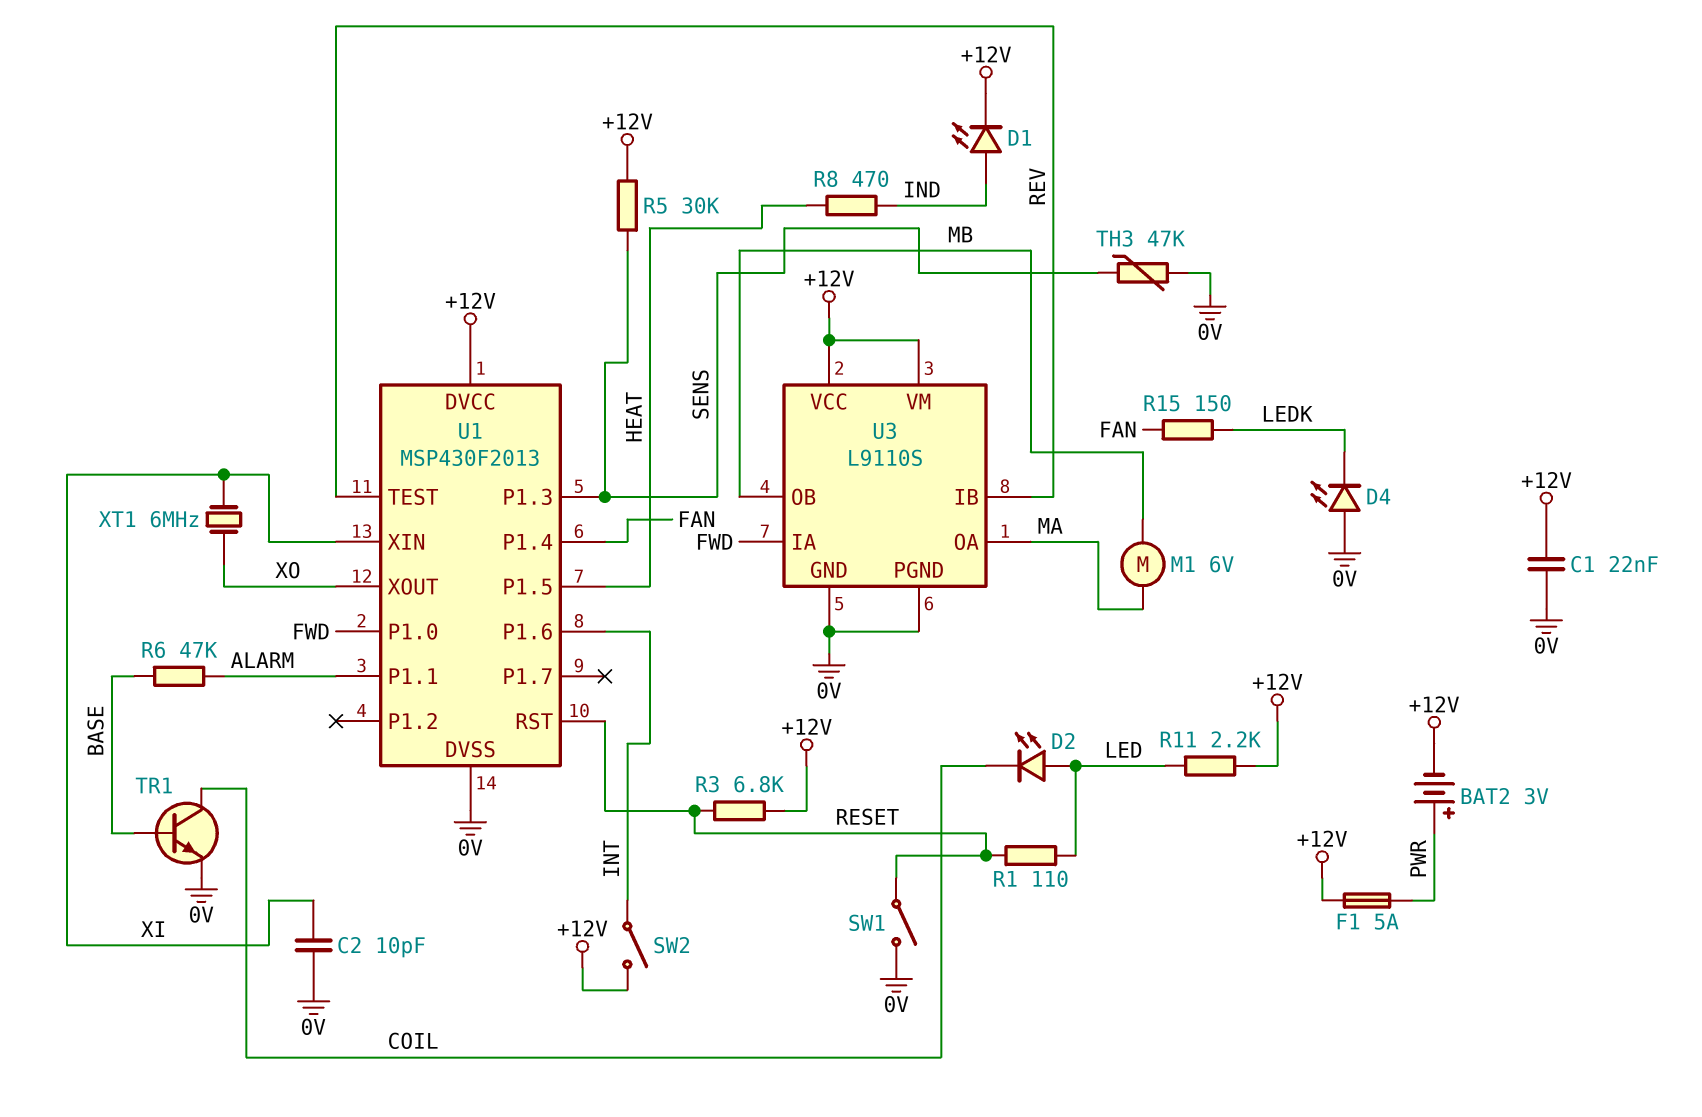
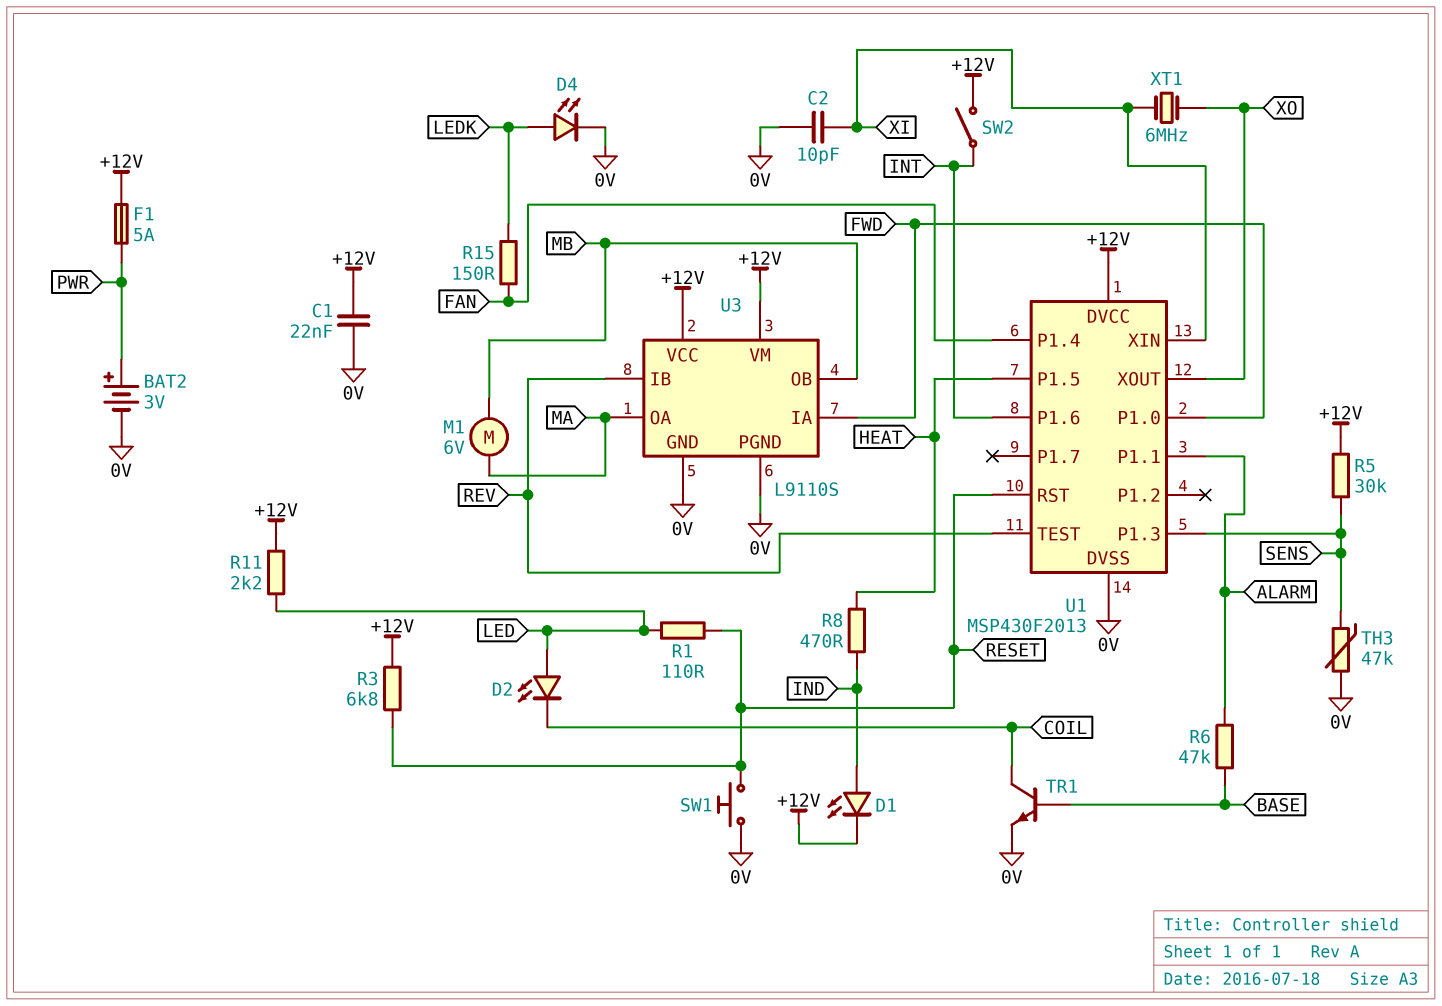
BAT2: 3V (plus PWR, minus +12V) -> 3V (plus PWR, minus 0V)
D4: LED (A 0V, K LEDK) -> LED (A LEDK, K 0V)
SW1: switch (0V, RESET) -> button (0V, RESET)

